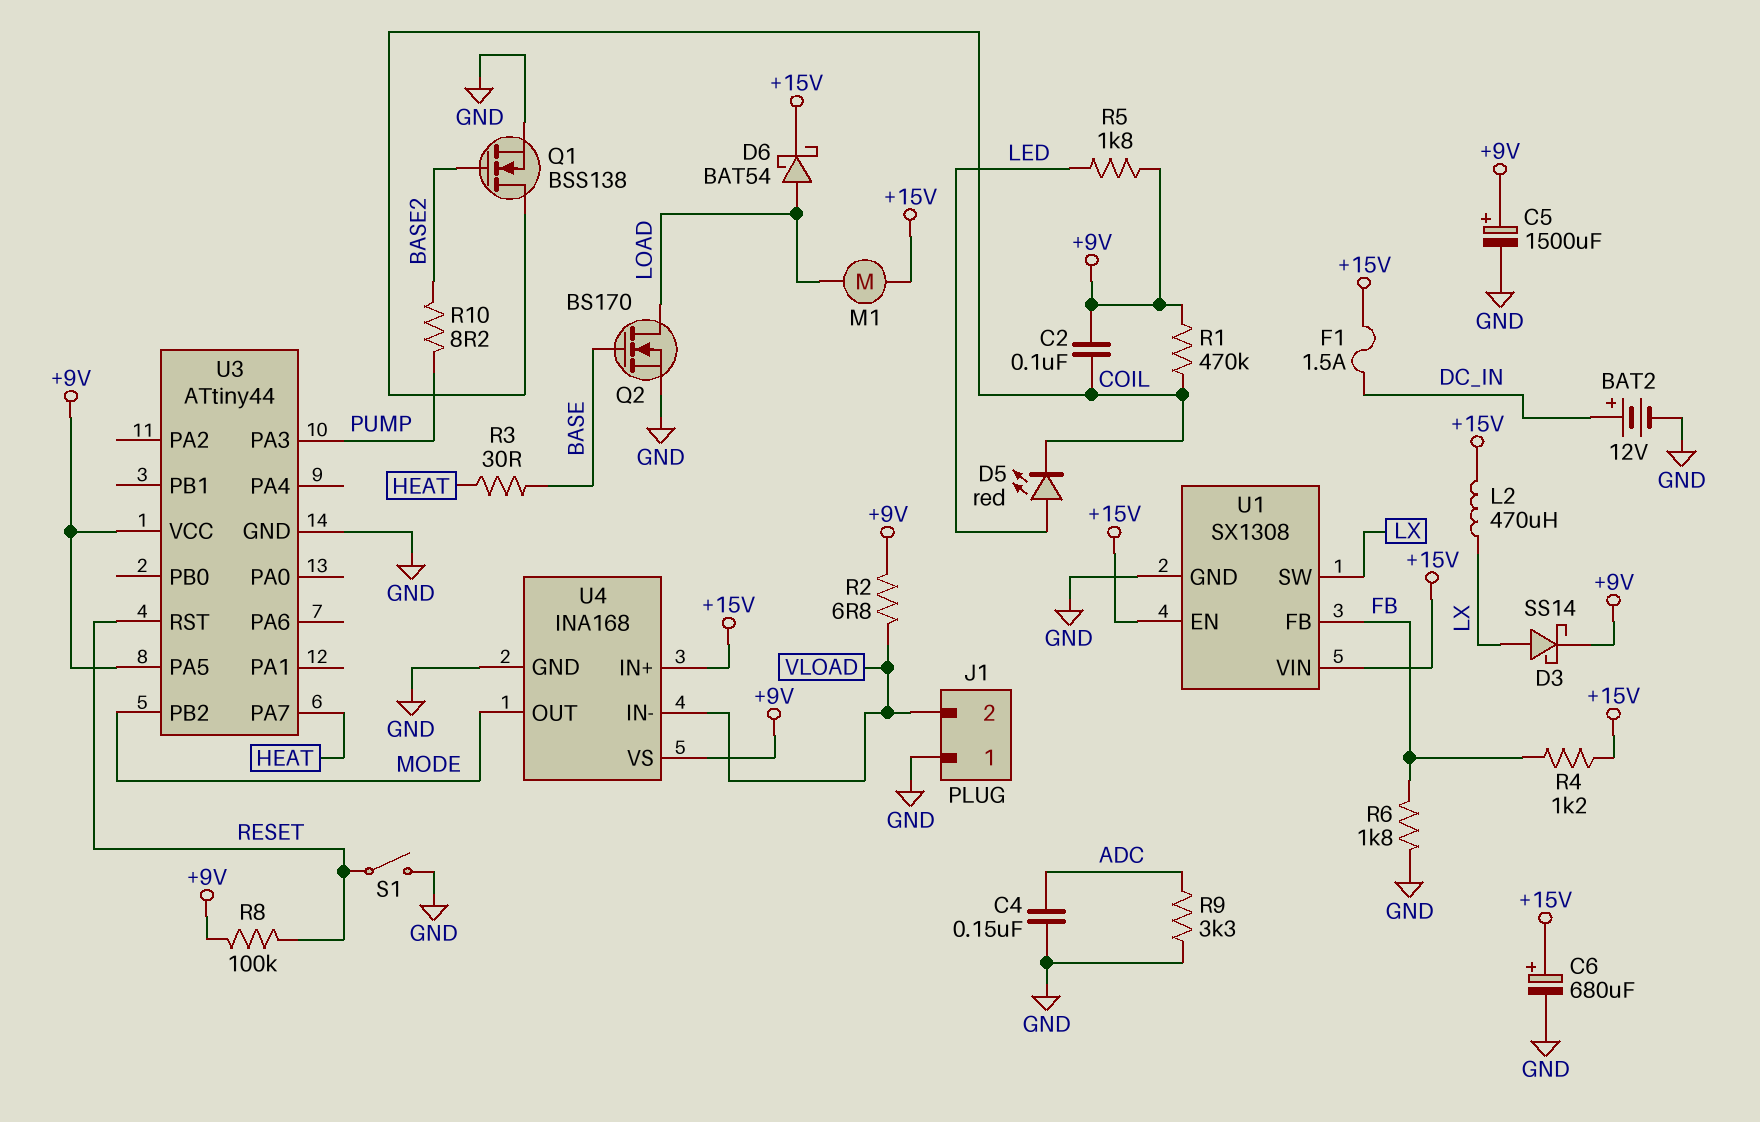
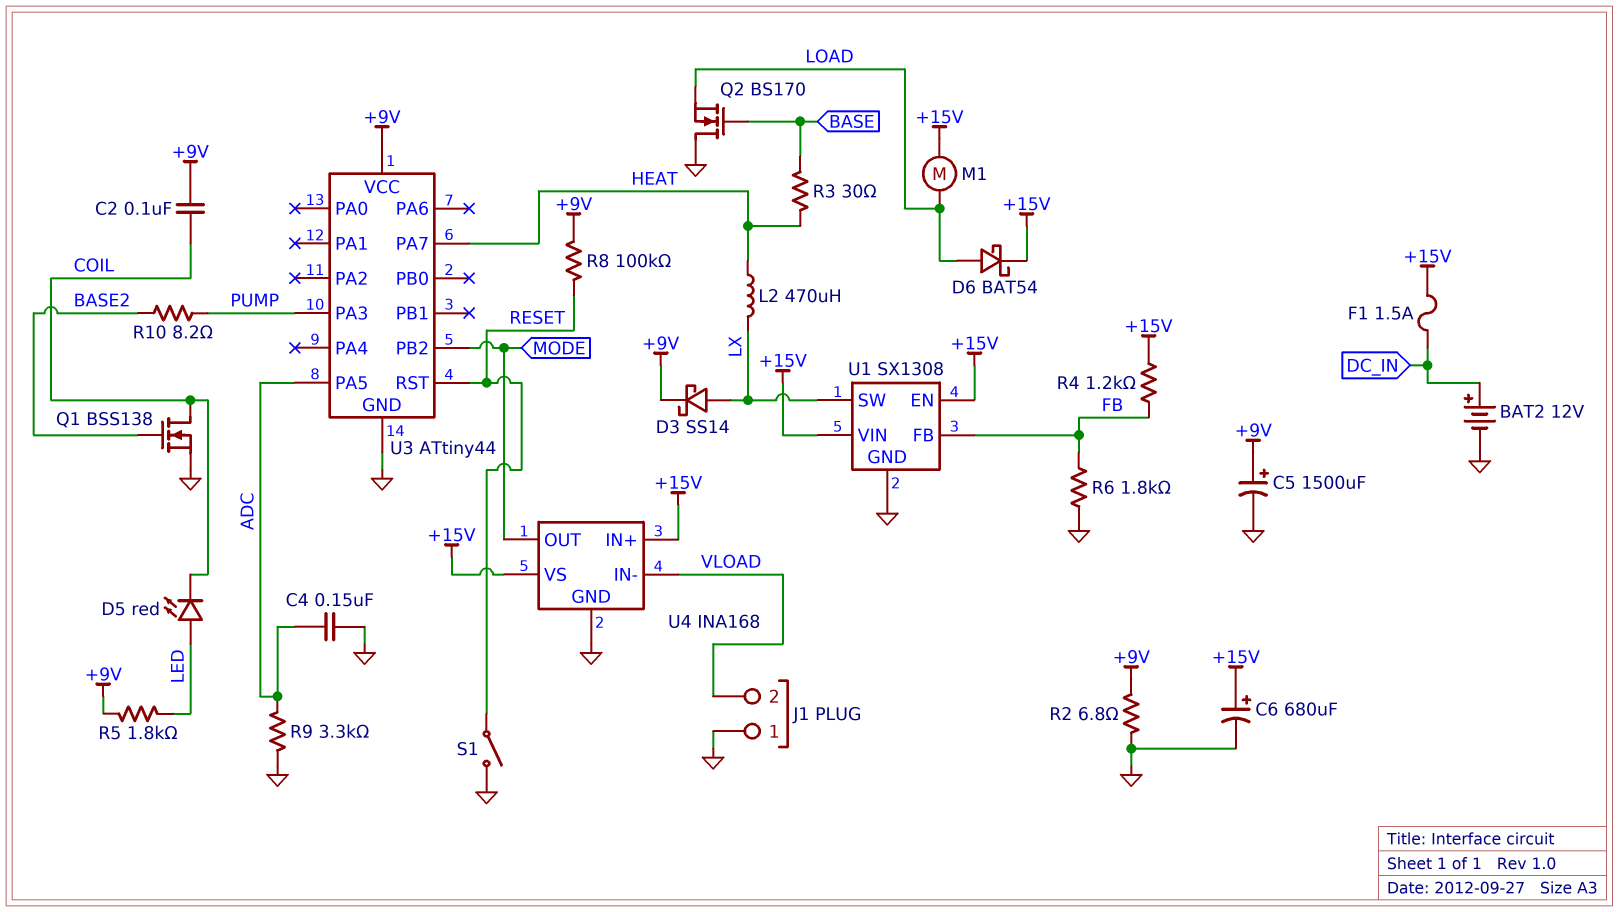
L2: 470uH (+15V, LX) -> 470uH (HEAT, LX)
Q2: NMOS BS170 (G BASE, D LOAD, S GND) -> NMOS BS170 (G BASE, D GND, S LOAD)
R1: 470k (+9V, COIL) -> none
R2: 6.8 (+9V, VLOAD) -> 6.8 (+9V, GND)
U3 pin PA5: +9V -> ADC
U4 pin VS: +9V -> +15V

